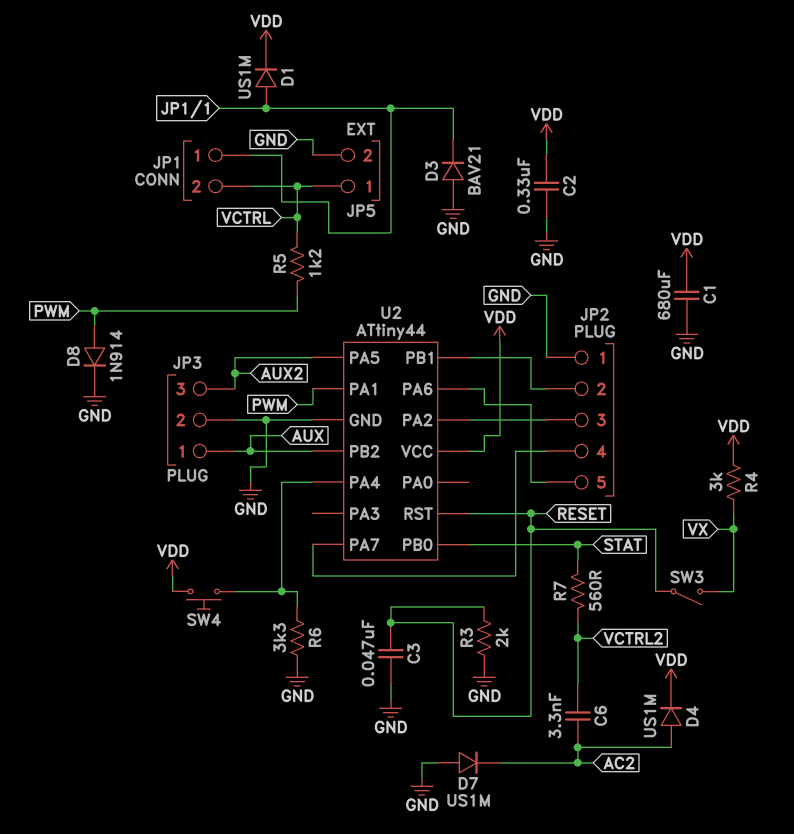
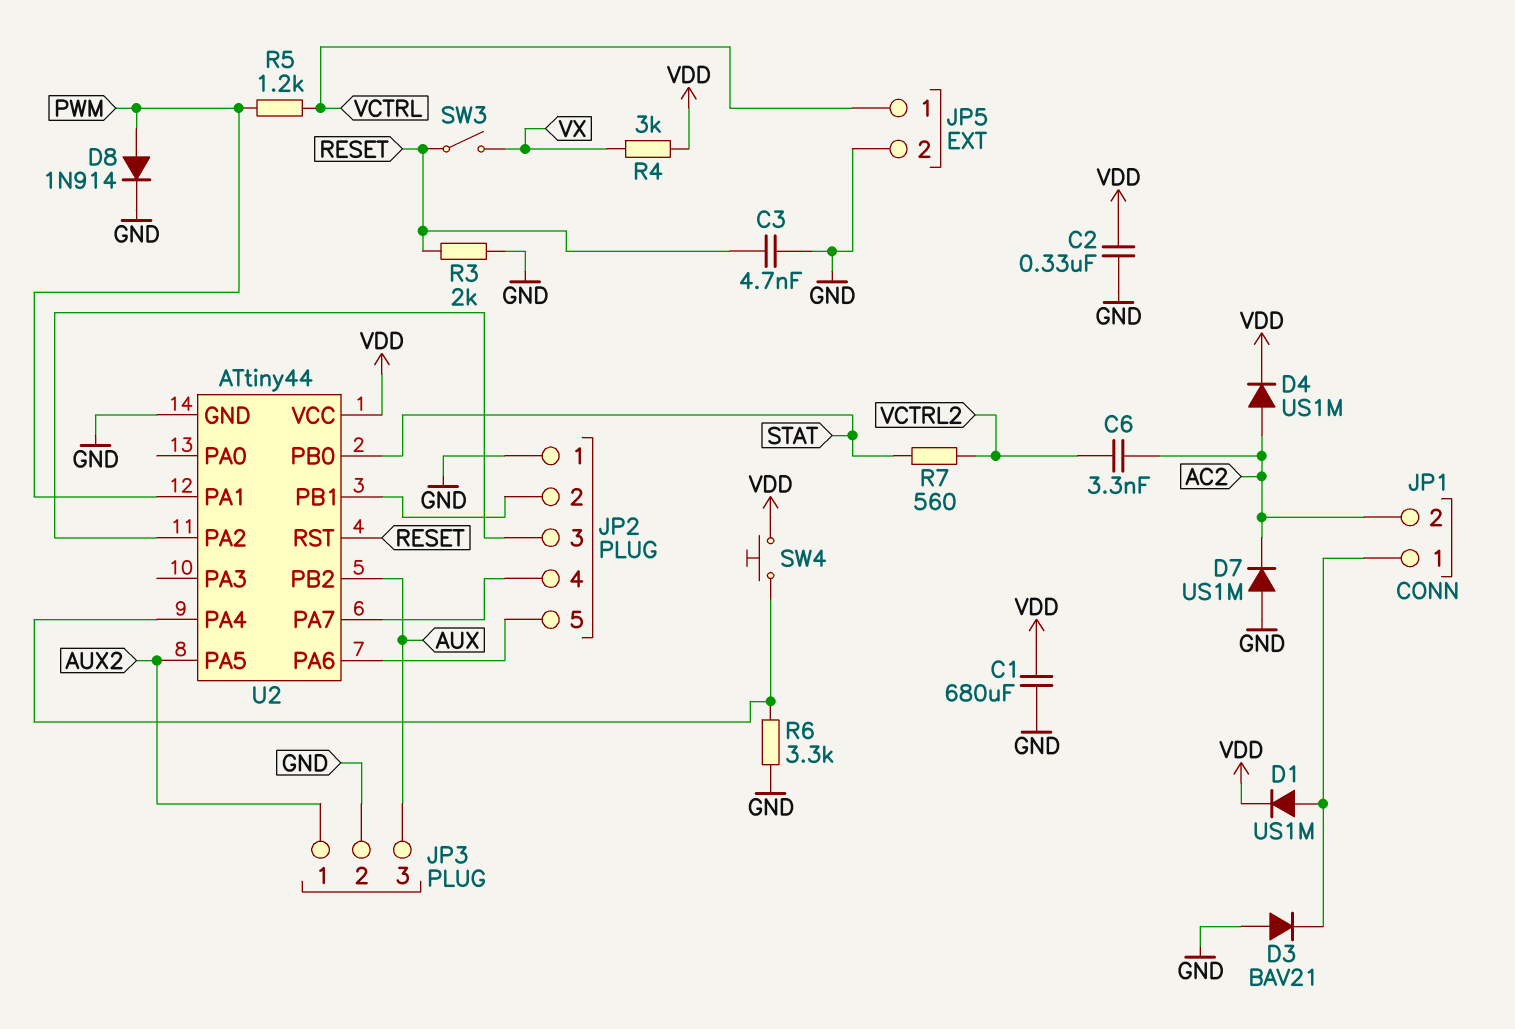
C3: 47nF (GND, RESET) -> 4.7nF (GND, RESET)
JP1 pin 2: VCTRL -> AC2
JP3 pin 1: AUX -> AUX2
JP3 pin 3: AUX2 -> AUX

